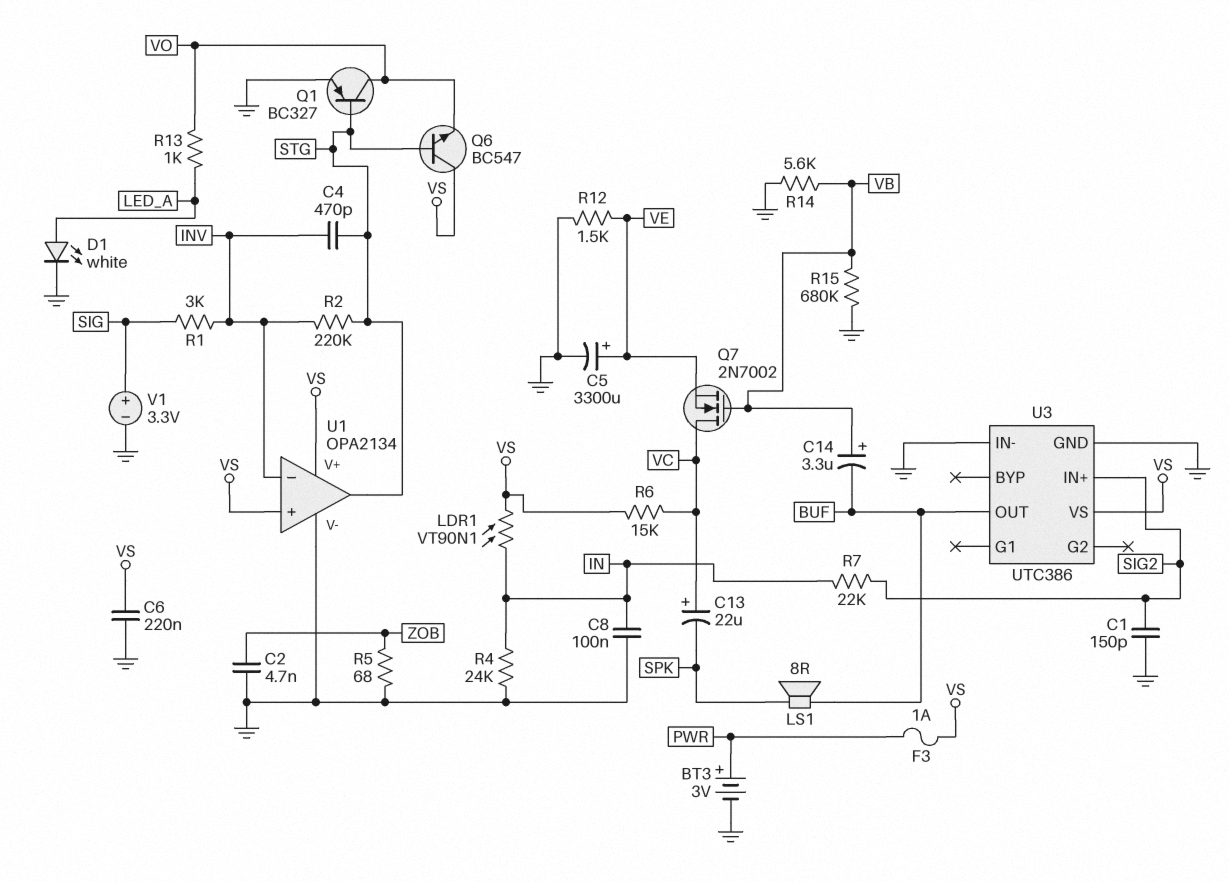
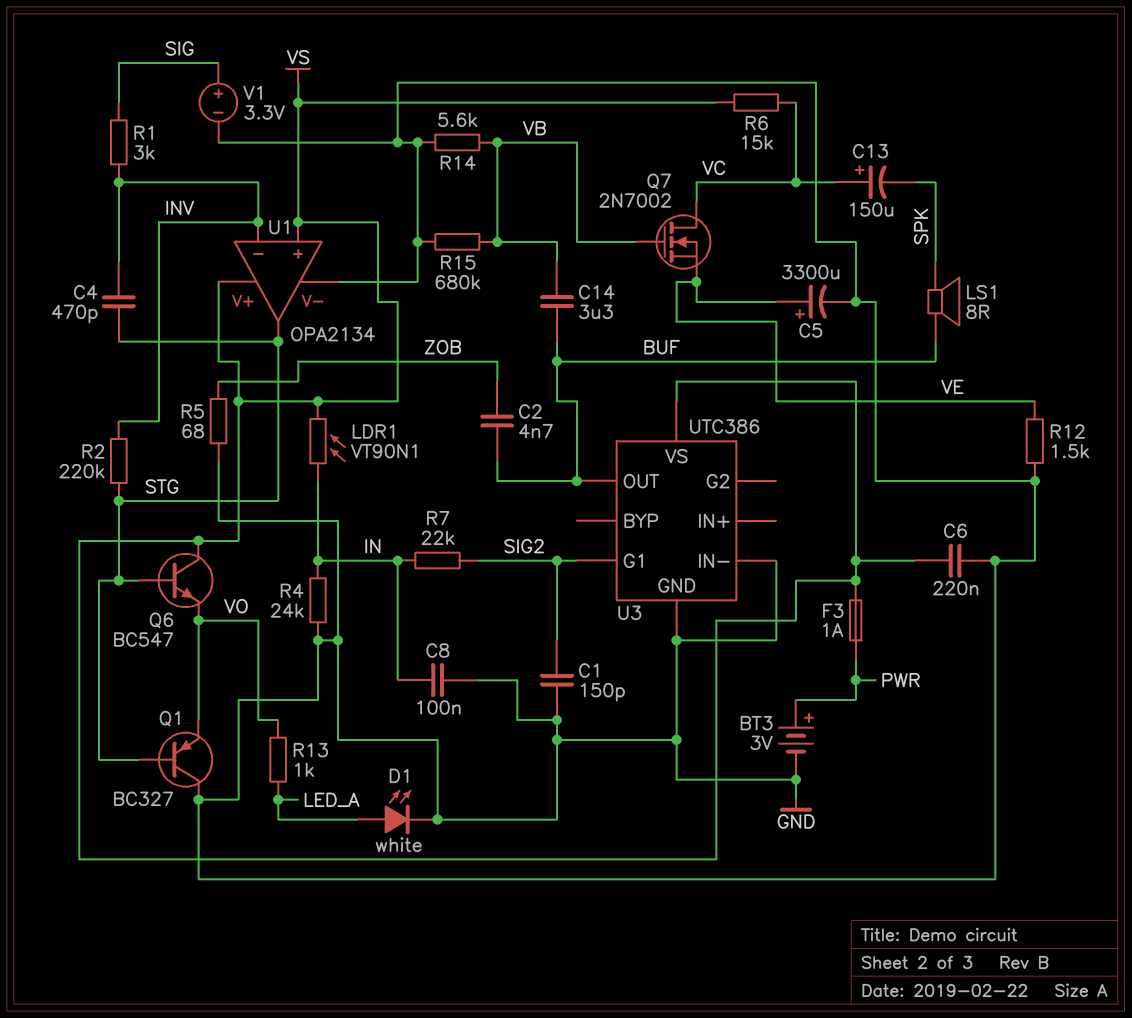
C2: 4.7nF (GND, ZOB) -> 4.7nF (BUF, ZOB)
C13: 22uF (plus VC, minus SPK) -> 150uF (plus VC, minus SPK)
C14: 3.3uF (plus VB, minus BUF) -> 3.3uF (BUF, VB)
Q1: PNP BC327 (B STG, C VO, E GND) -> PNP BC327 (B STG, C GND, E VO)
U3 pin G1: none -> SIG2
U3 pin IN+: SIG2 -> none

